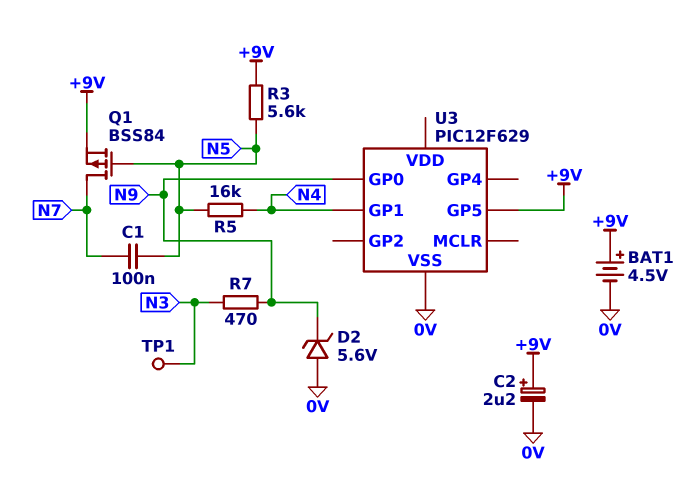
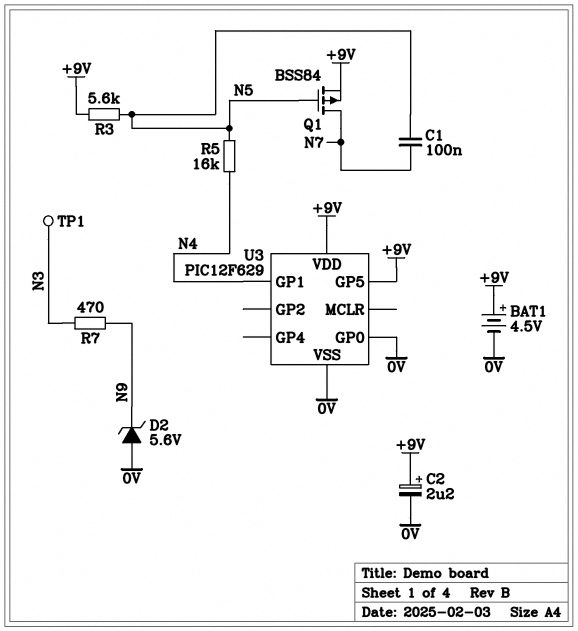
U3 pin GP0: N9 -> 0V
U3 pin VDD: none -> +9V

